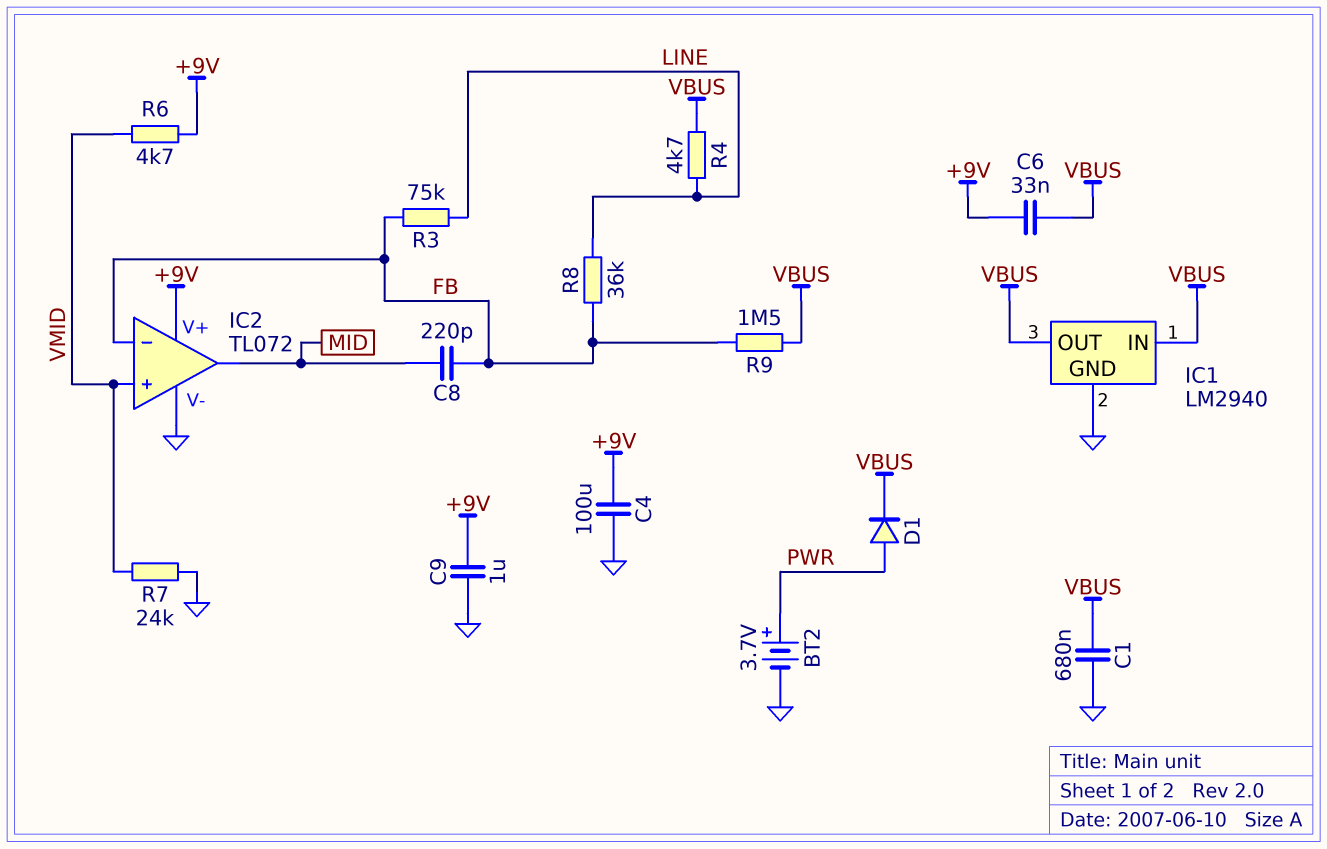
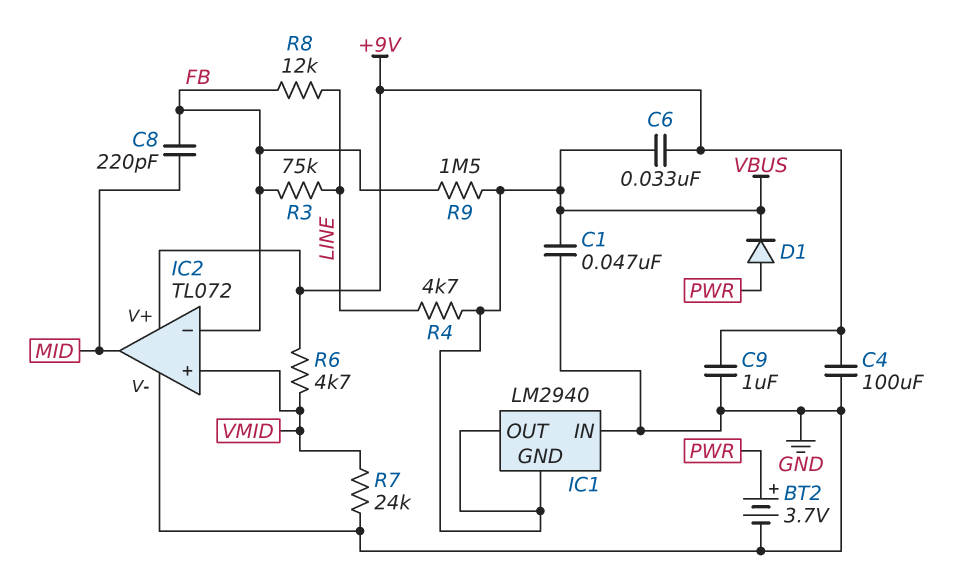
C1: 680nF (GND, VBUS) -> 47nF (GND, VBUS)
IC1 pin GND: GND -> VBUS
IC1 pin IN: VBUS -> GND
R8: 36k (FB, LINE) -> 12k (FB, LINE)

